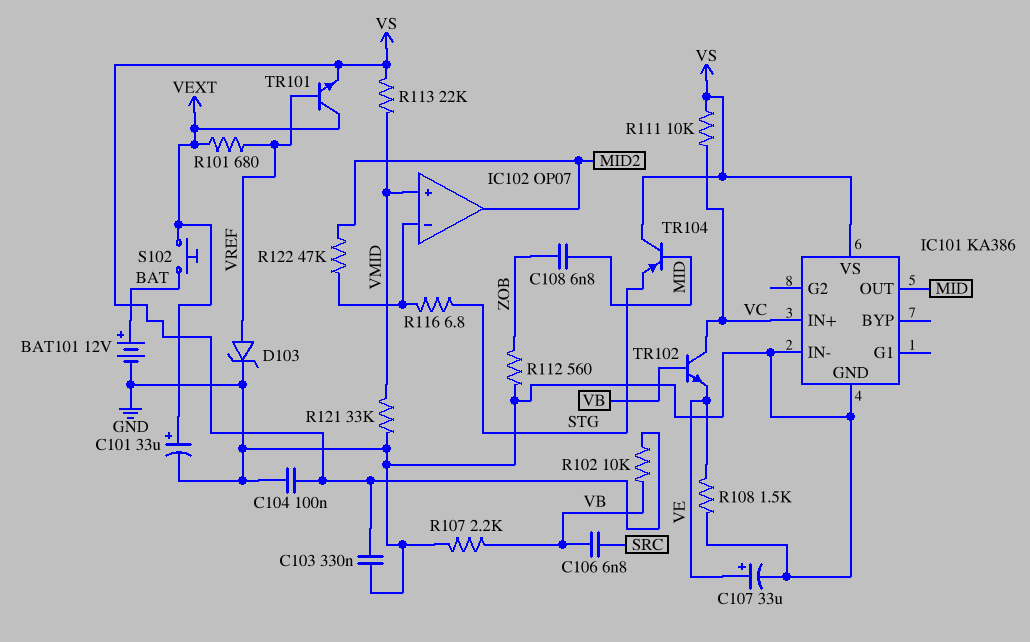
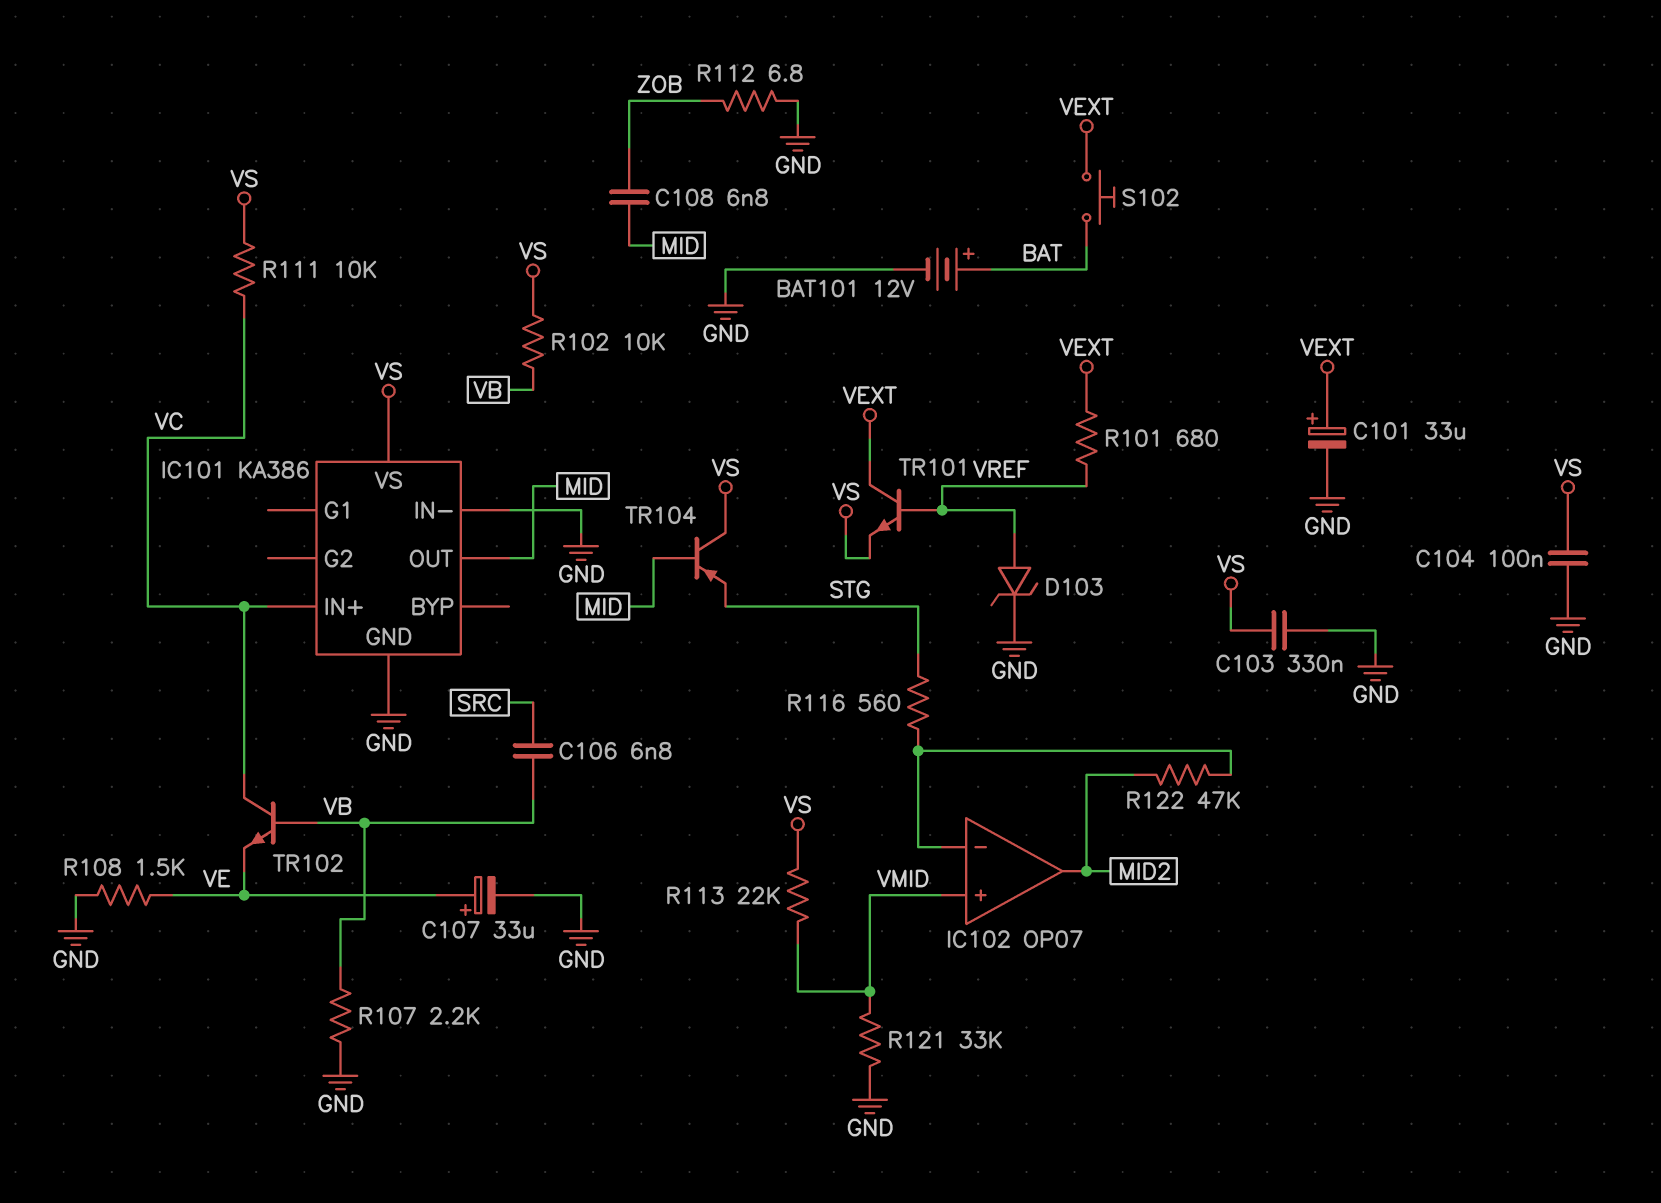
R112: 560 (GND, ZOB) -> 6.8 (GND, ZOB)
R116: 6.8 (IC102/in-, STG) -> 560 (IC102/in-, STG)

